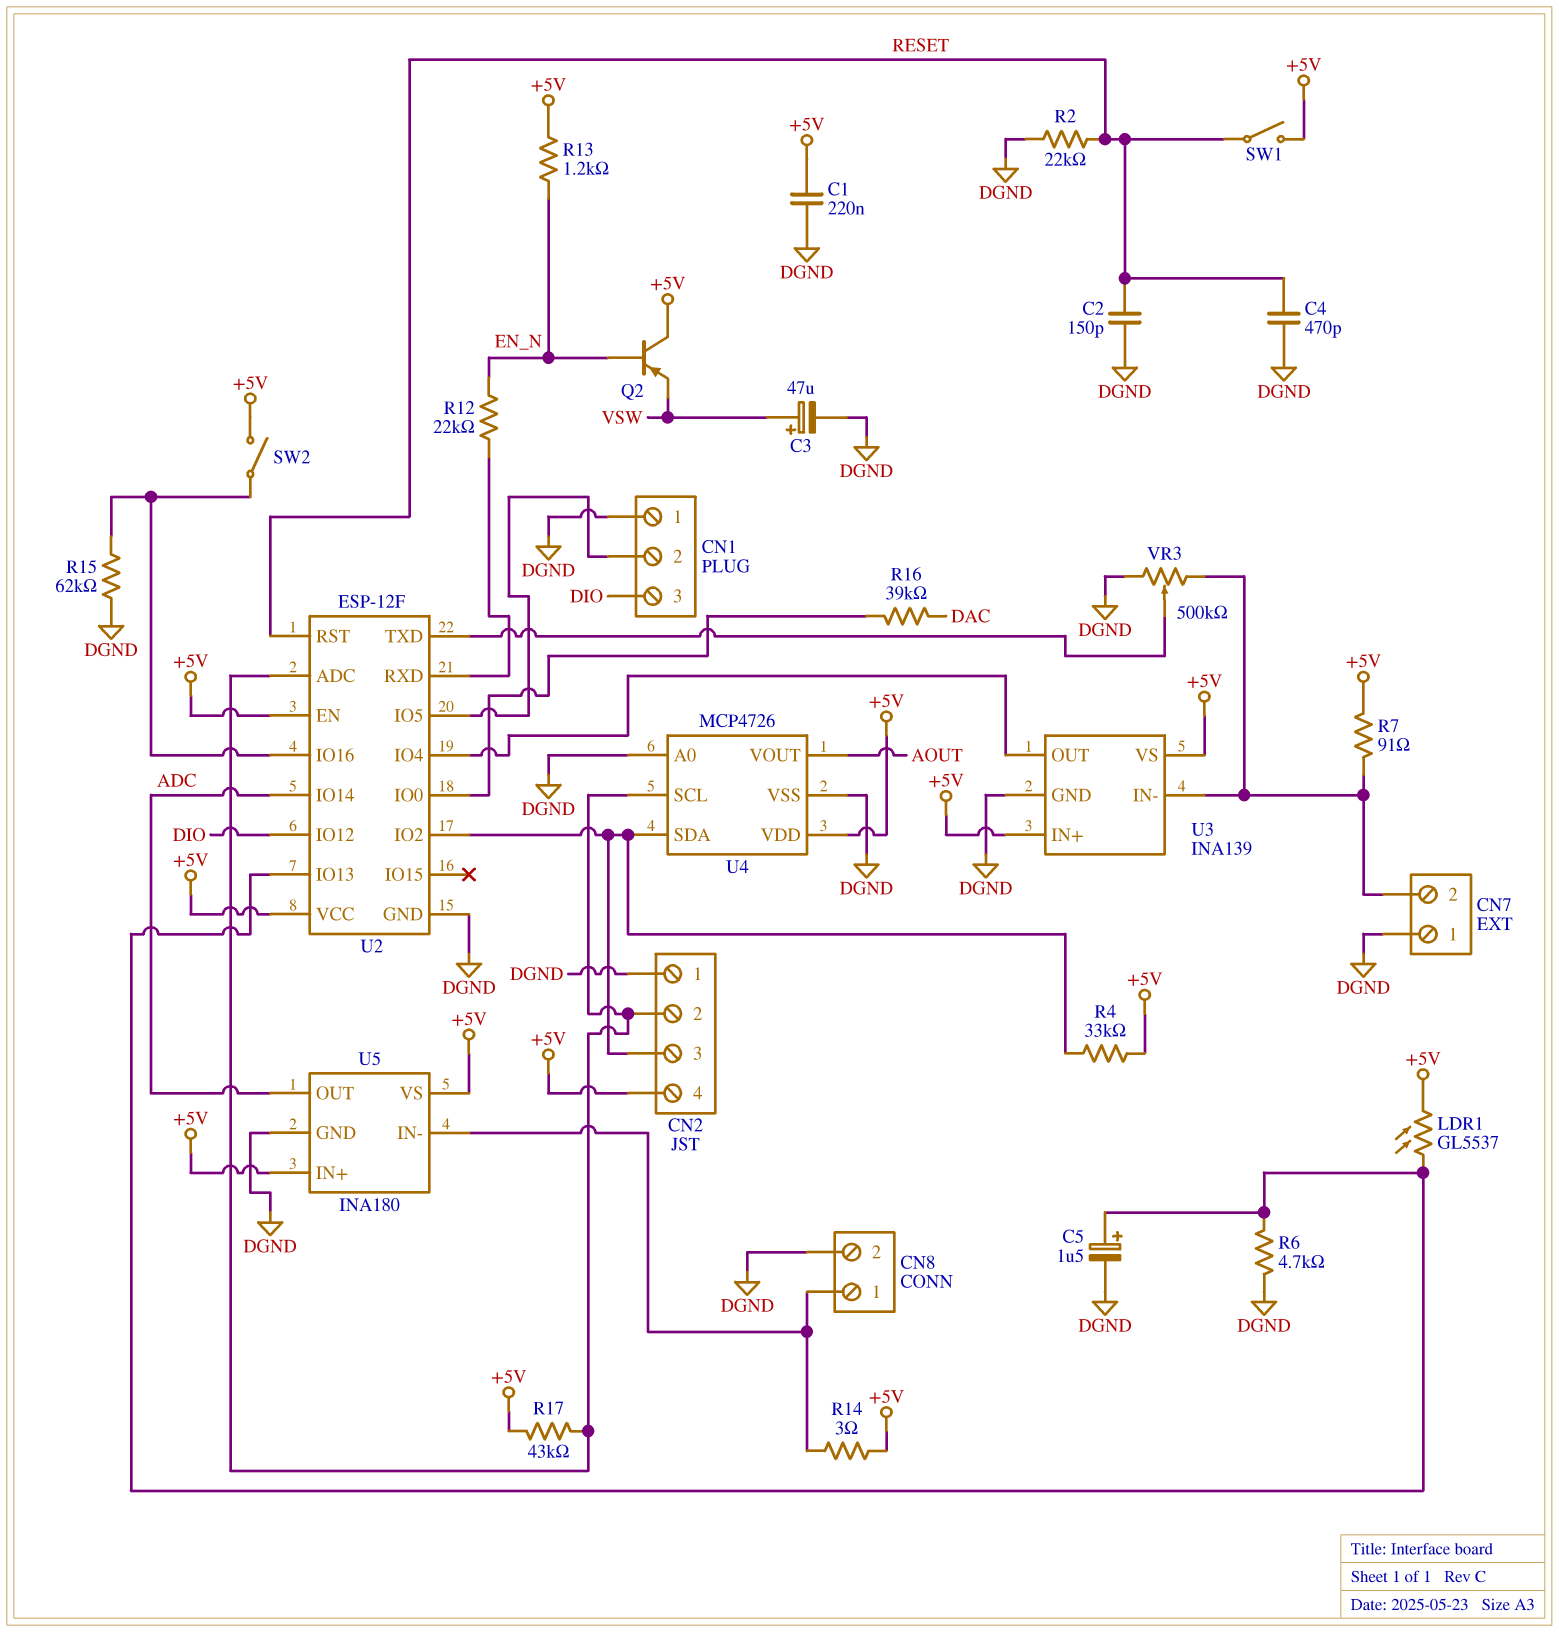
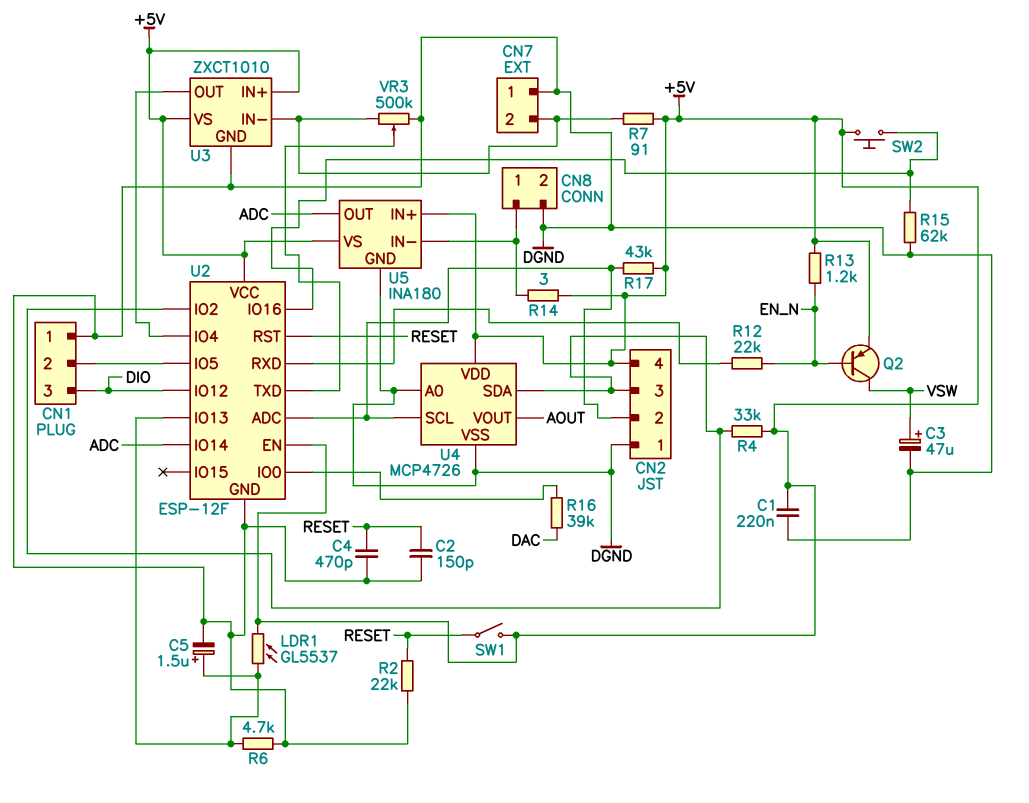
Q2: PNP (B EN_N, C +5V, E VSW) -> PNP (B EN_N, C VSW, E +5V)
SW2: switch (+5V, U2/IO16) -> button (+5V, U2/IO16)
U3: INA139 -> ZXCT1010

